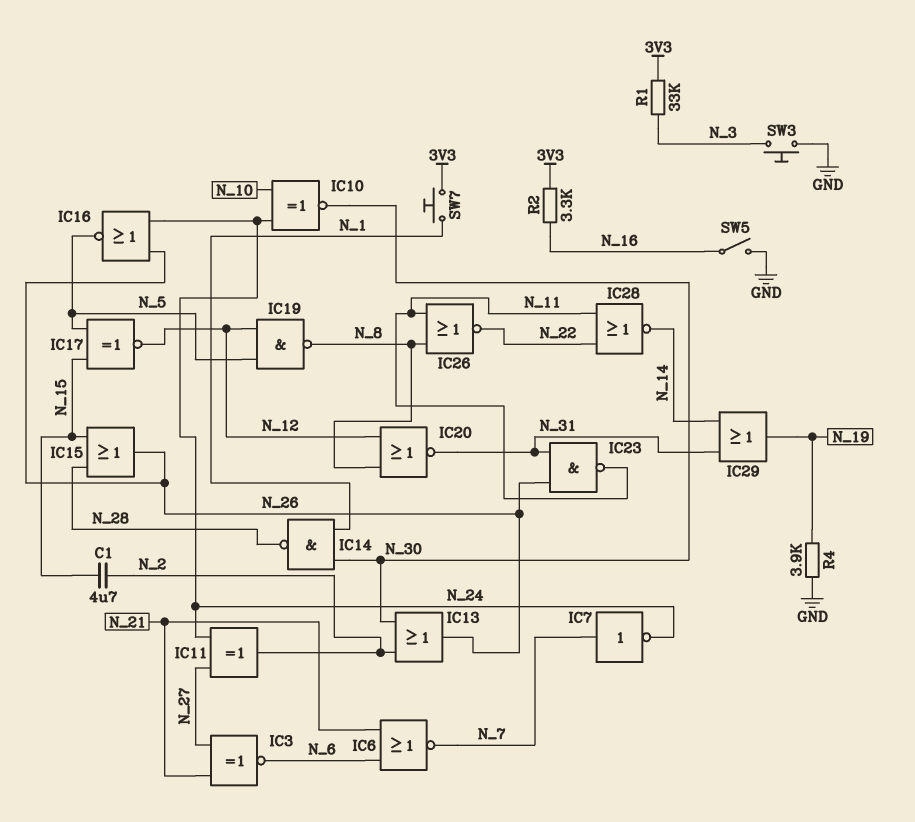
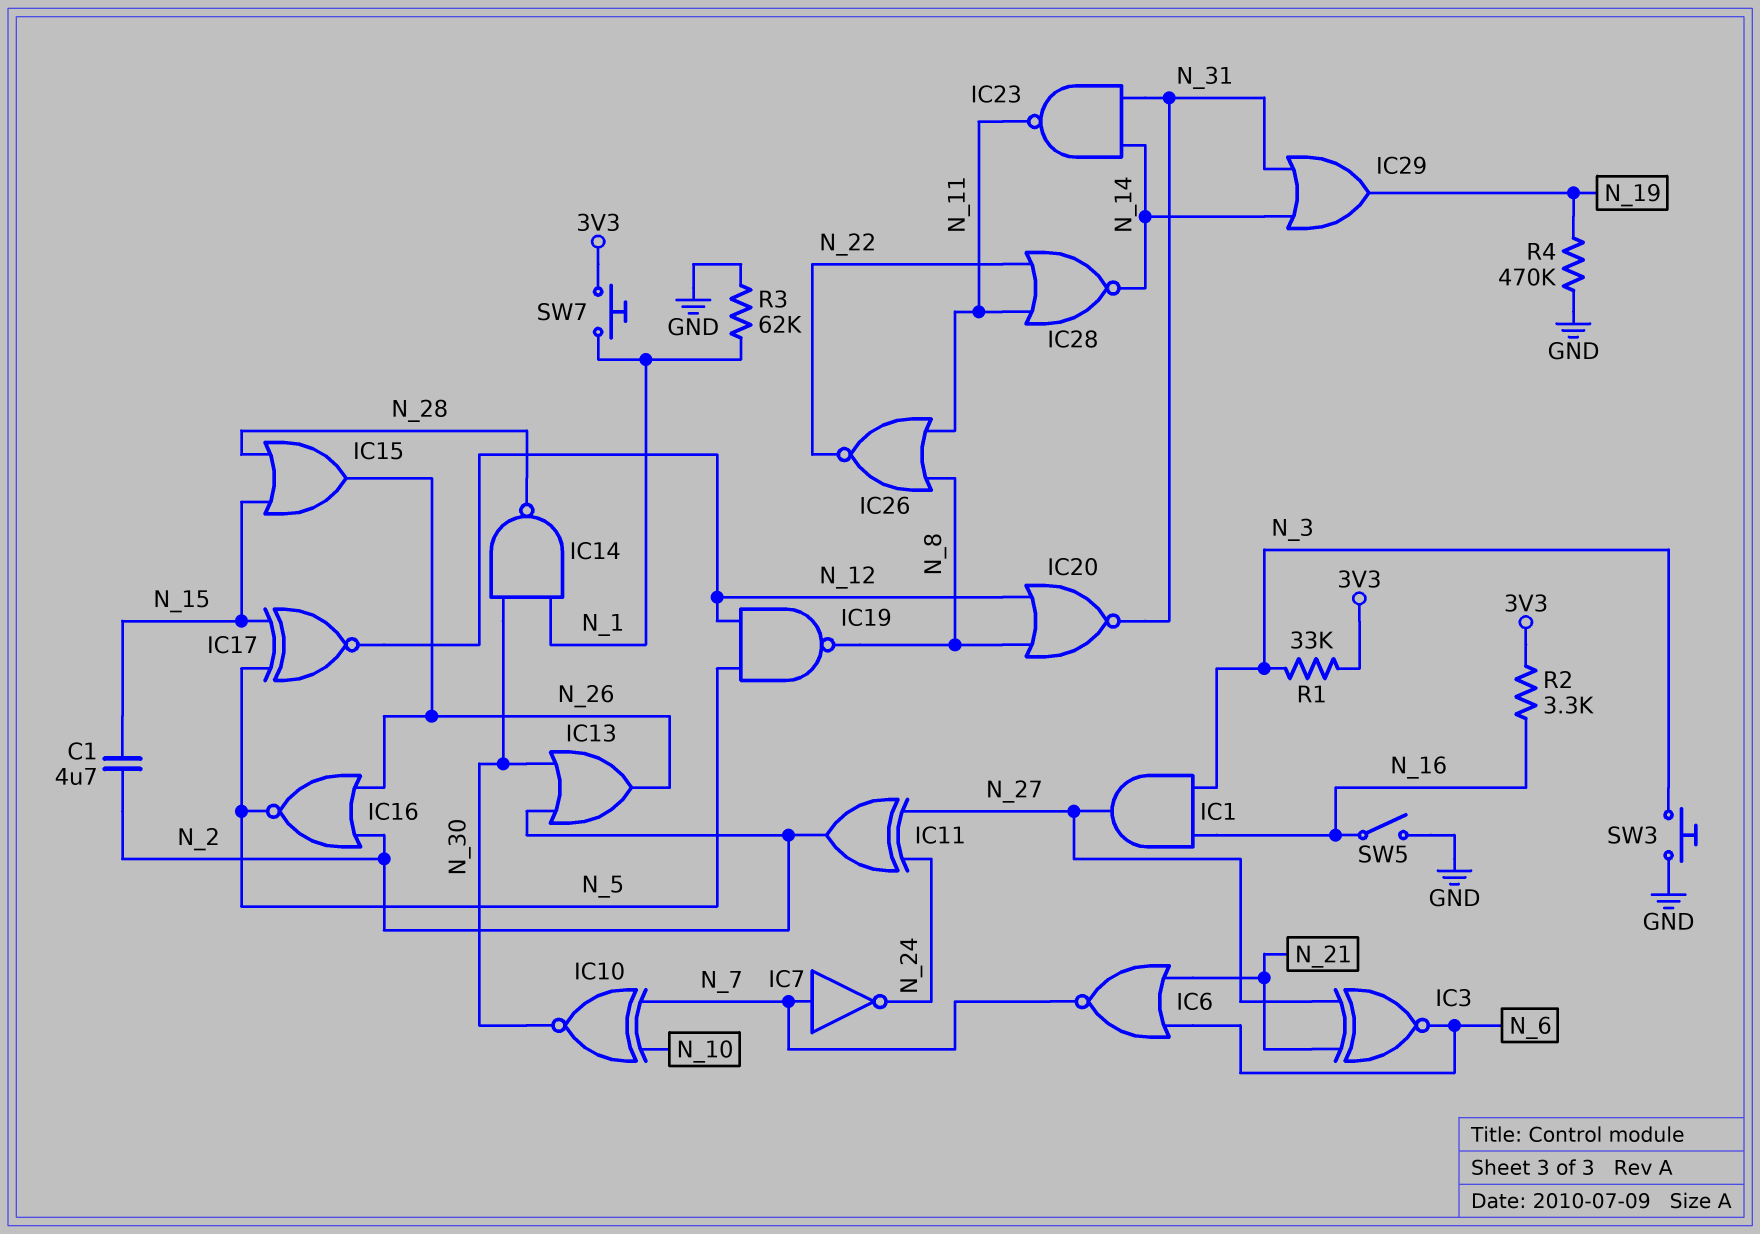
IC1: none -> AND (in N_3, in N_16, out N_27)
IC10: XNOR (in N_10, in N_24, out N_30) -> XNOR (in N_7, in N_10, out N_30)
IC16: NOR (in N_24, in N_26, out N_5) -> NOR (in N_2, in N_26, out N_5)
IC23: NAND (in N_26, in N_31, out N_11) -> NAND (in N_14, in N_31, out N_11)
R3: none -> 62k (GND, N_1)
R4: 3.9k (GND, N_19) -> 470k (GND, N_19)

